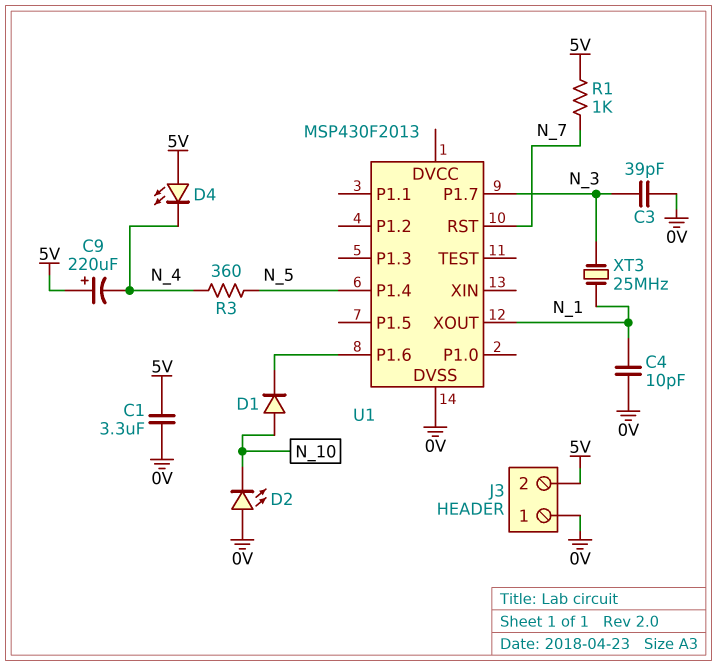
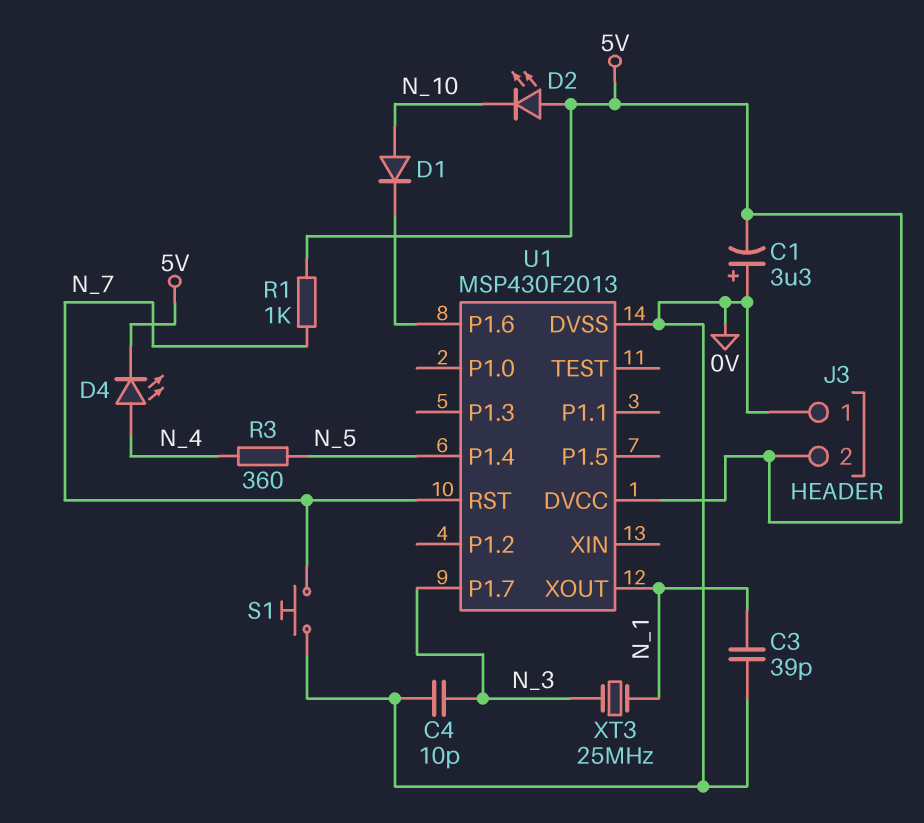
C1: 3.3uF (0V, 5V) -> 3.3uF (plus 0V, minus 5V)
C3: 39pF (0V, N_3) -> 39pF (0V, N_1)
C4: 10pF (0V, N_1) -> 10pF (0V, N_3)
C9: 220uF (plus 5V, minus N_4) -> none
D2: LED (A 0V, K N_10) -> LED (A 5V, K N_10)
D4: LED (A 5V, K N_4) -> LED (A N_4, K 5V)
S1: none -> button (0V, N_7)
U1 pin DVCC: none -> 5V

